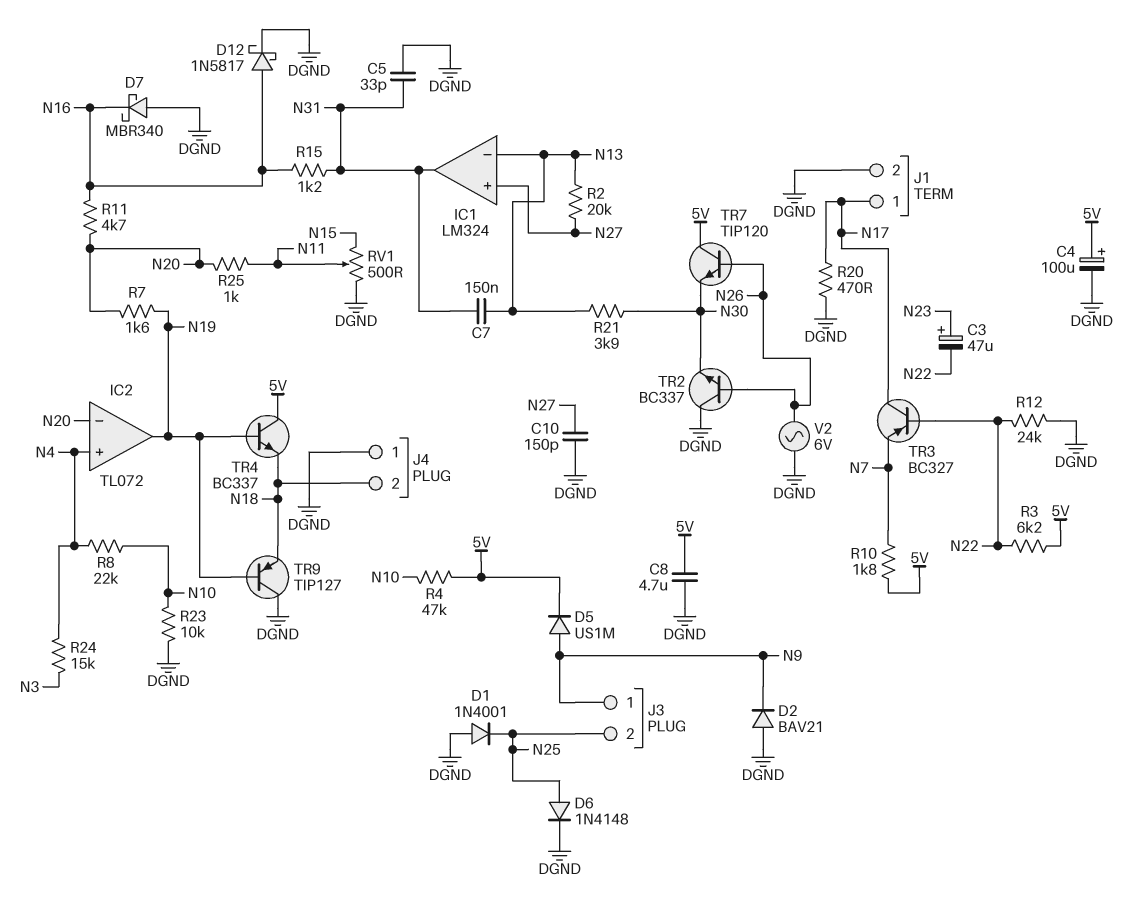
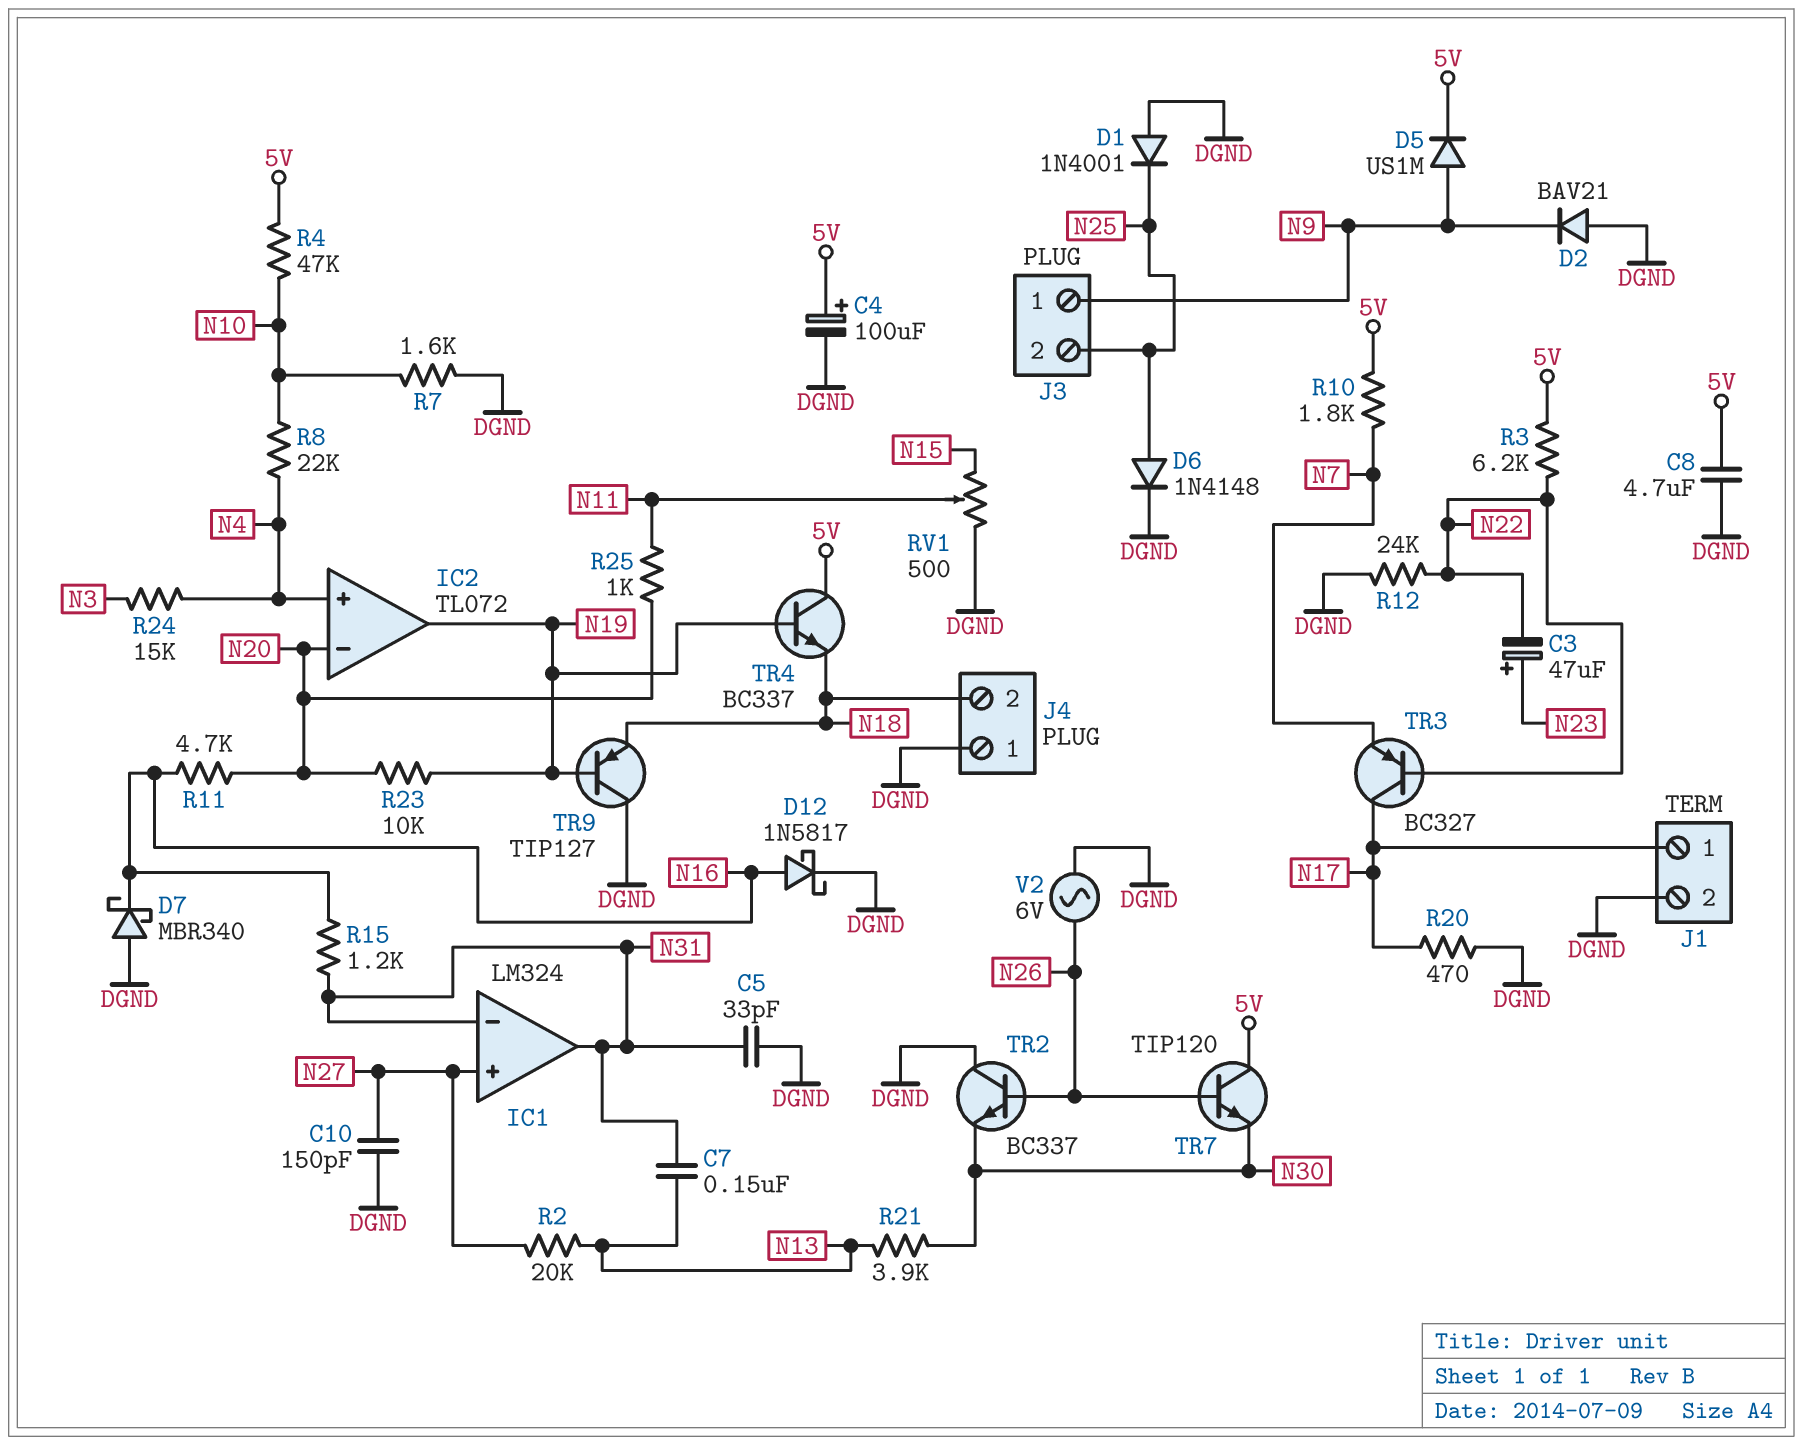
IC1 pin in-: N13 -> N31
R7: 1.6k (N19, N20) -> 1.6k (DGND, N10)
R23: 10k (DGND, N10) -> 10k (N19, N20)

